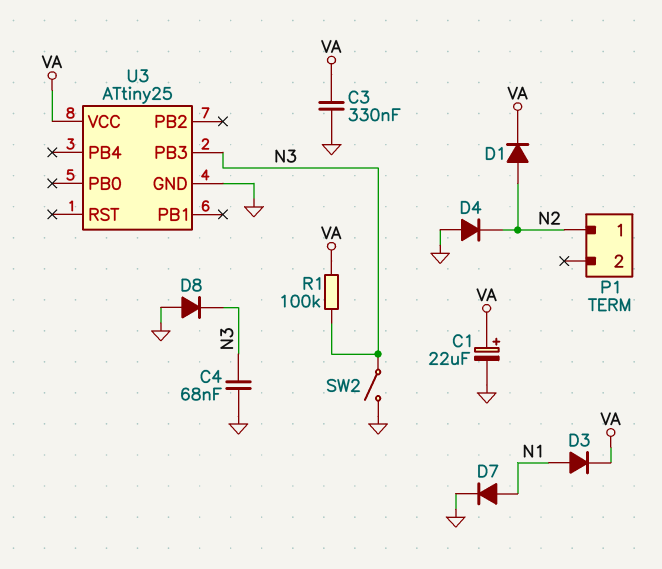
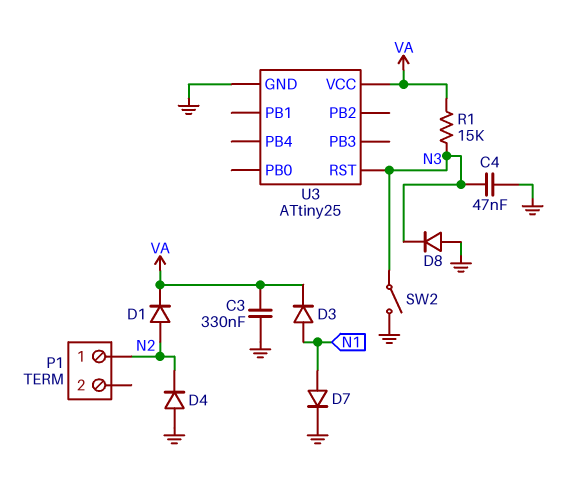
C1: 22uF (plus VA, minus GND) -> none
C4: 68nF (GND, N3) -> 47nF (GND, N3)
R1: 100k (N3, VA) -> 15k (N3, VA)
U3 pin PB3: N3 -> none
U3 pin RST: none -> N3

